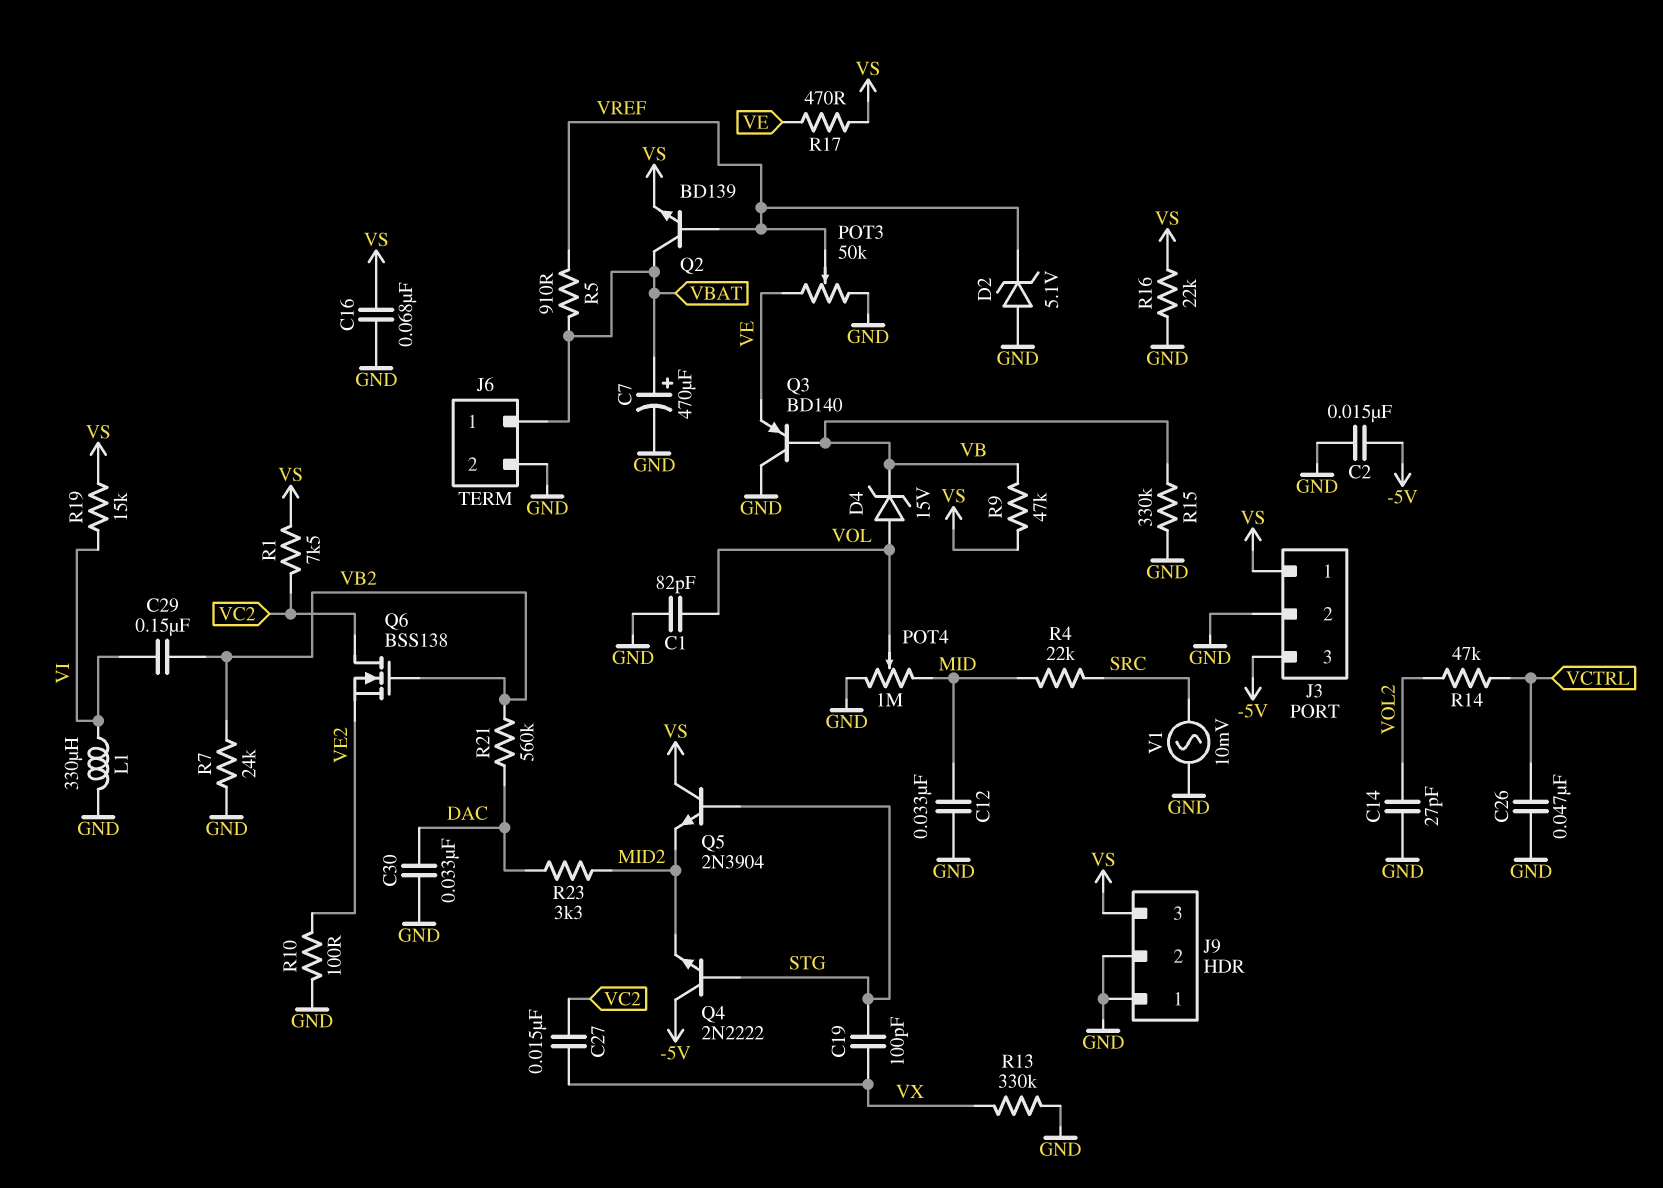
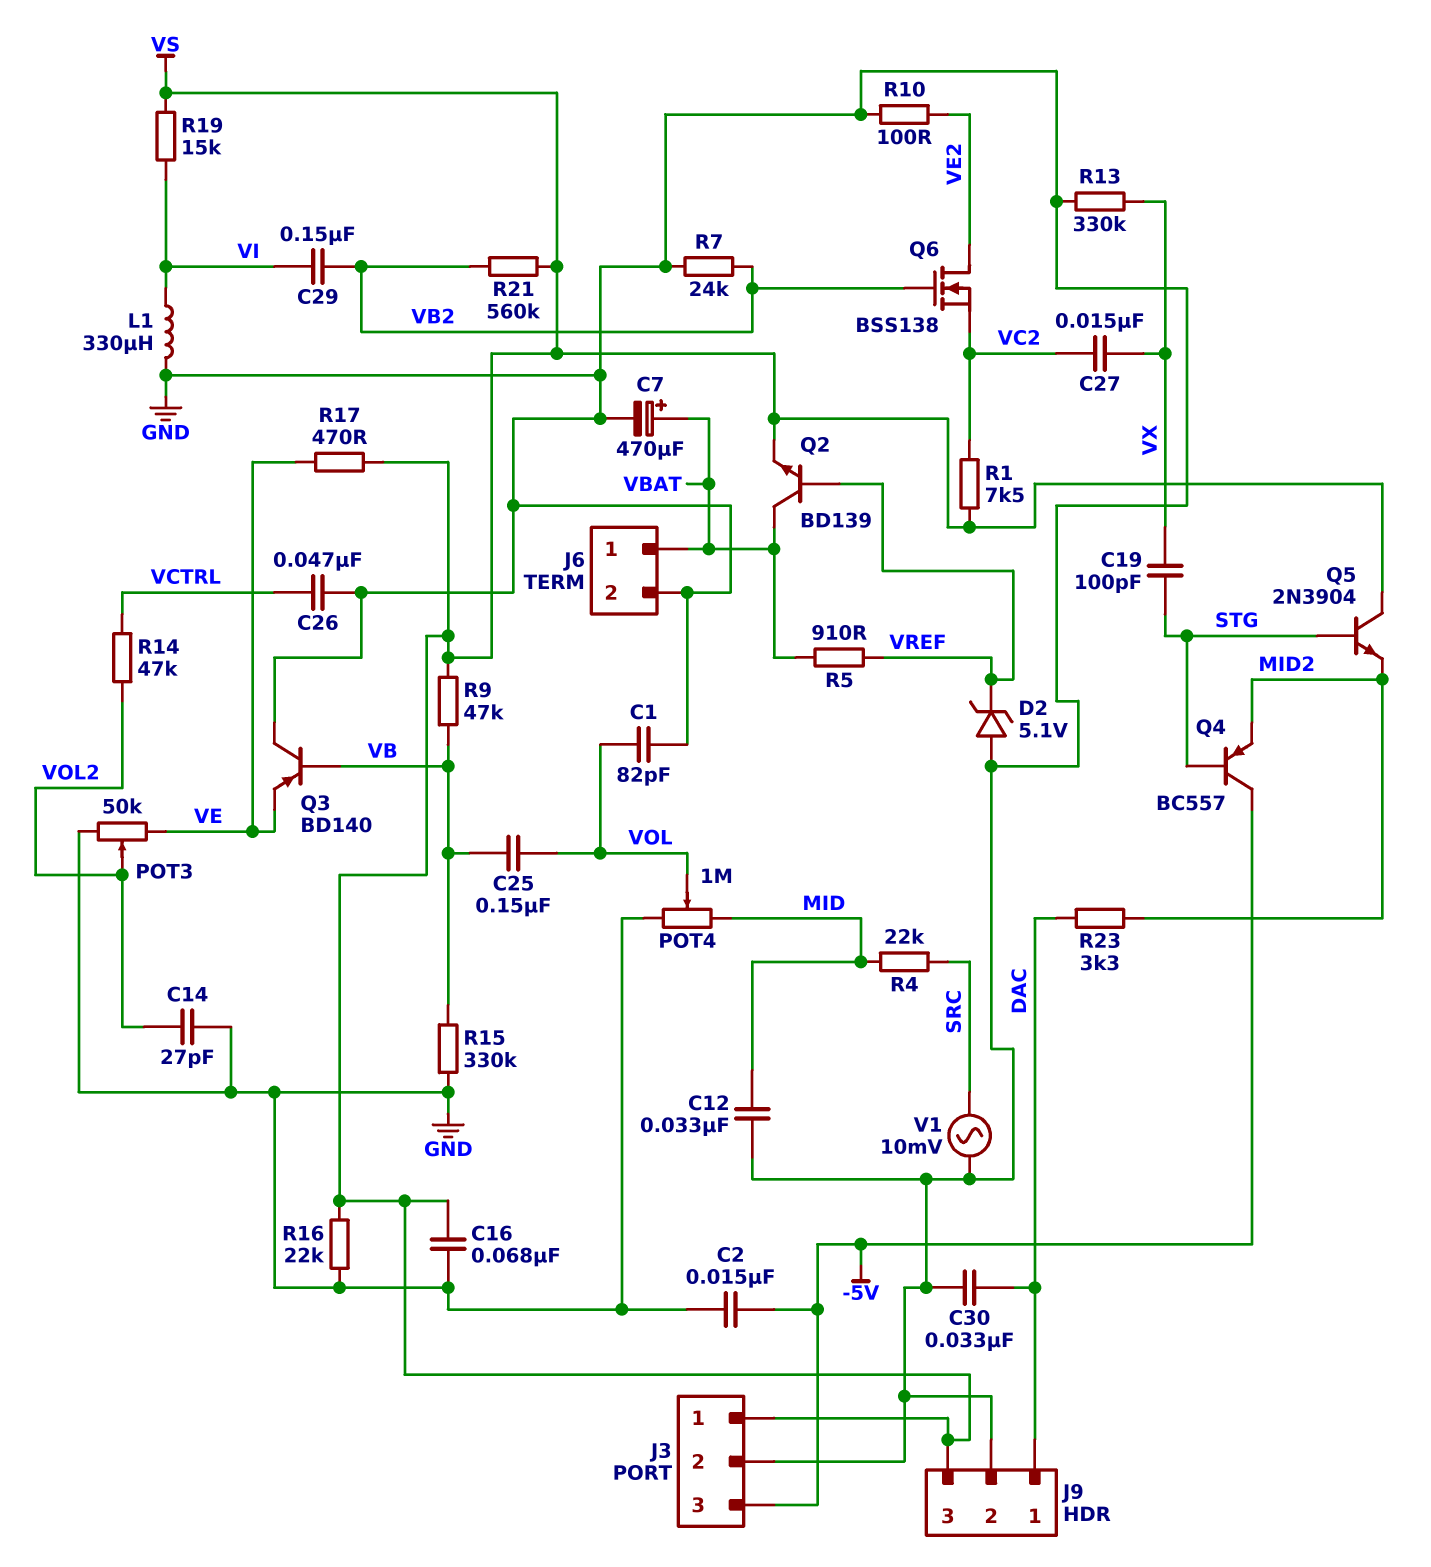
C25: none -> 150nF (VB, VOL)
D4: zener 15V (A VOL, K VB) -> none
J9 pin 1: GND -> DAC
POT3: 50k (GND, VE, wiper VREF) -> 50k (GND, VE, wiper VOL2)
Q4: NPN 2N2222 (B STG, C -5V, E MID2) -> PNP BC557 (B STG, C -5V, E MID2)
Q6: NMOS BSS138 (G VB2, D VC2, S VE2) -> NMOS BSS138 (G VB2, D VE2, S VC2)
R21: 560k (DAC, VB2) -> 560k (VB2, VS)

